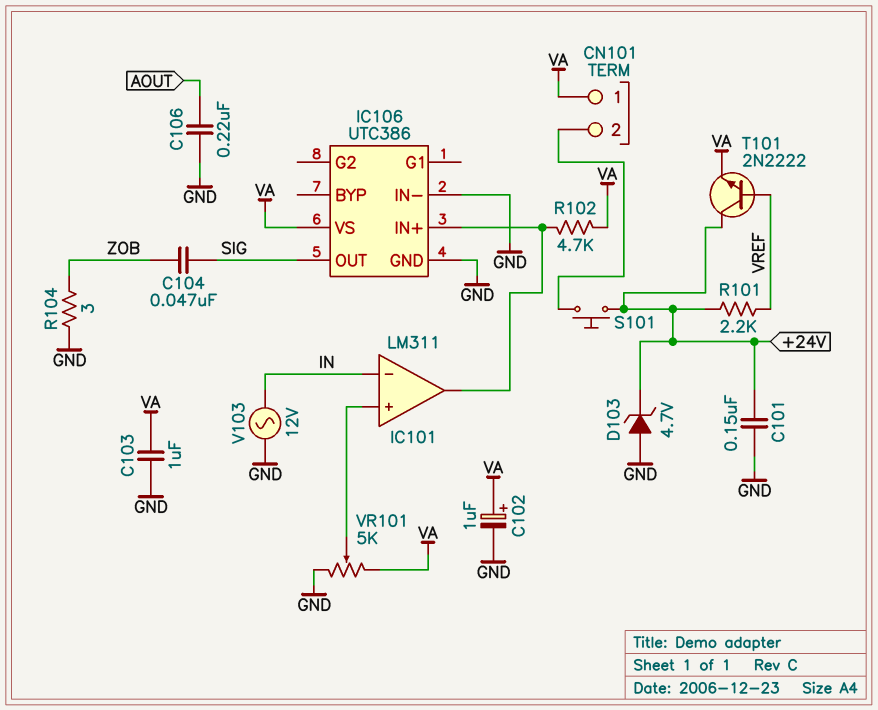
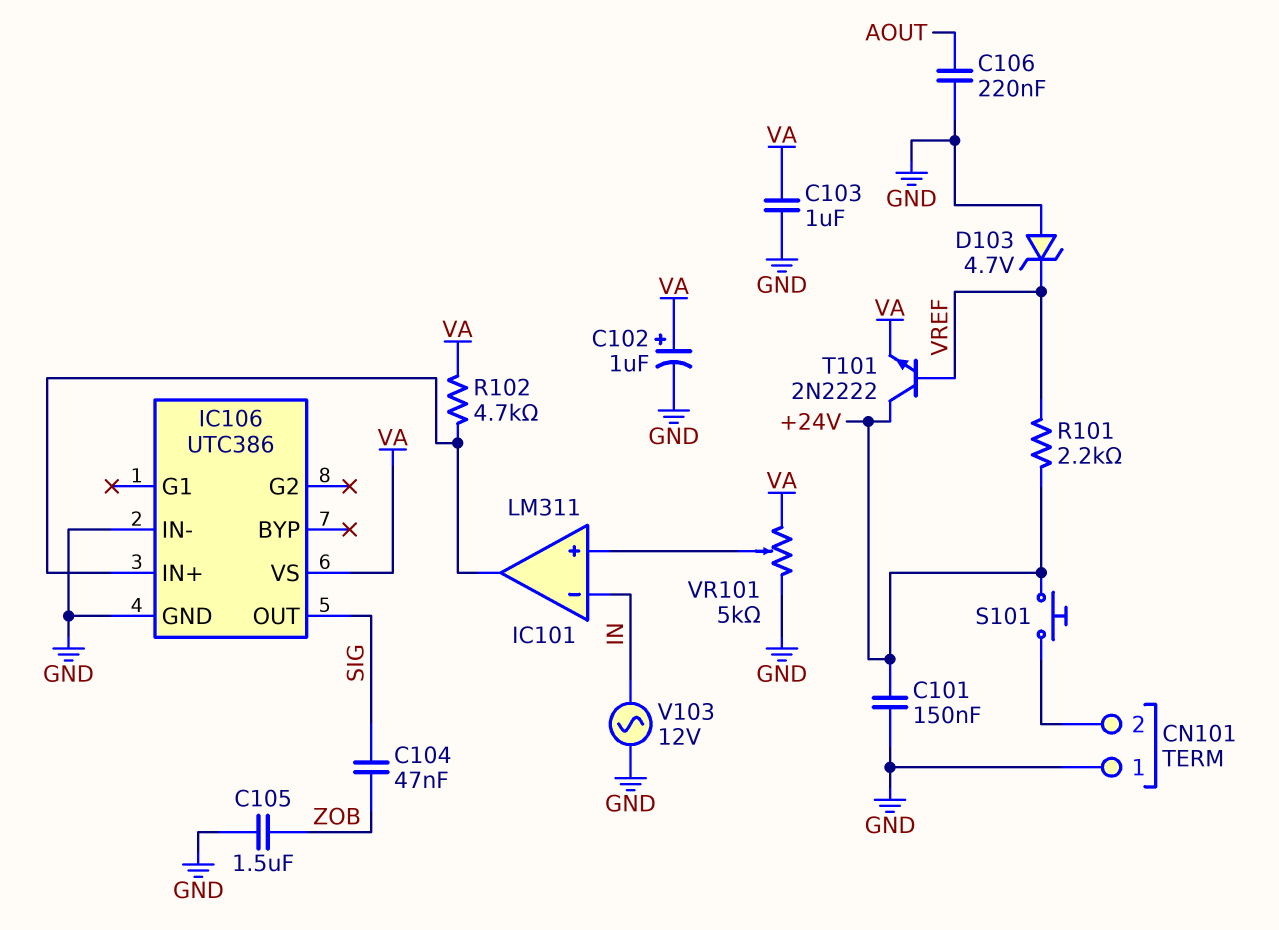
C105: none -> 1.5uF (GND, ZOB)
CN101 pin 1: VA -> GND
D103: zener 4.7V (A GND, K +24V) -> zener 4.7V (A GND, K VREF)
R104: 3 (GND, ZOB) -> none

